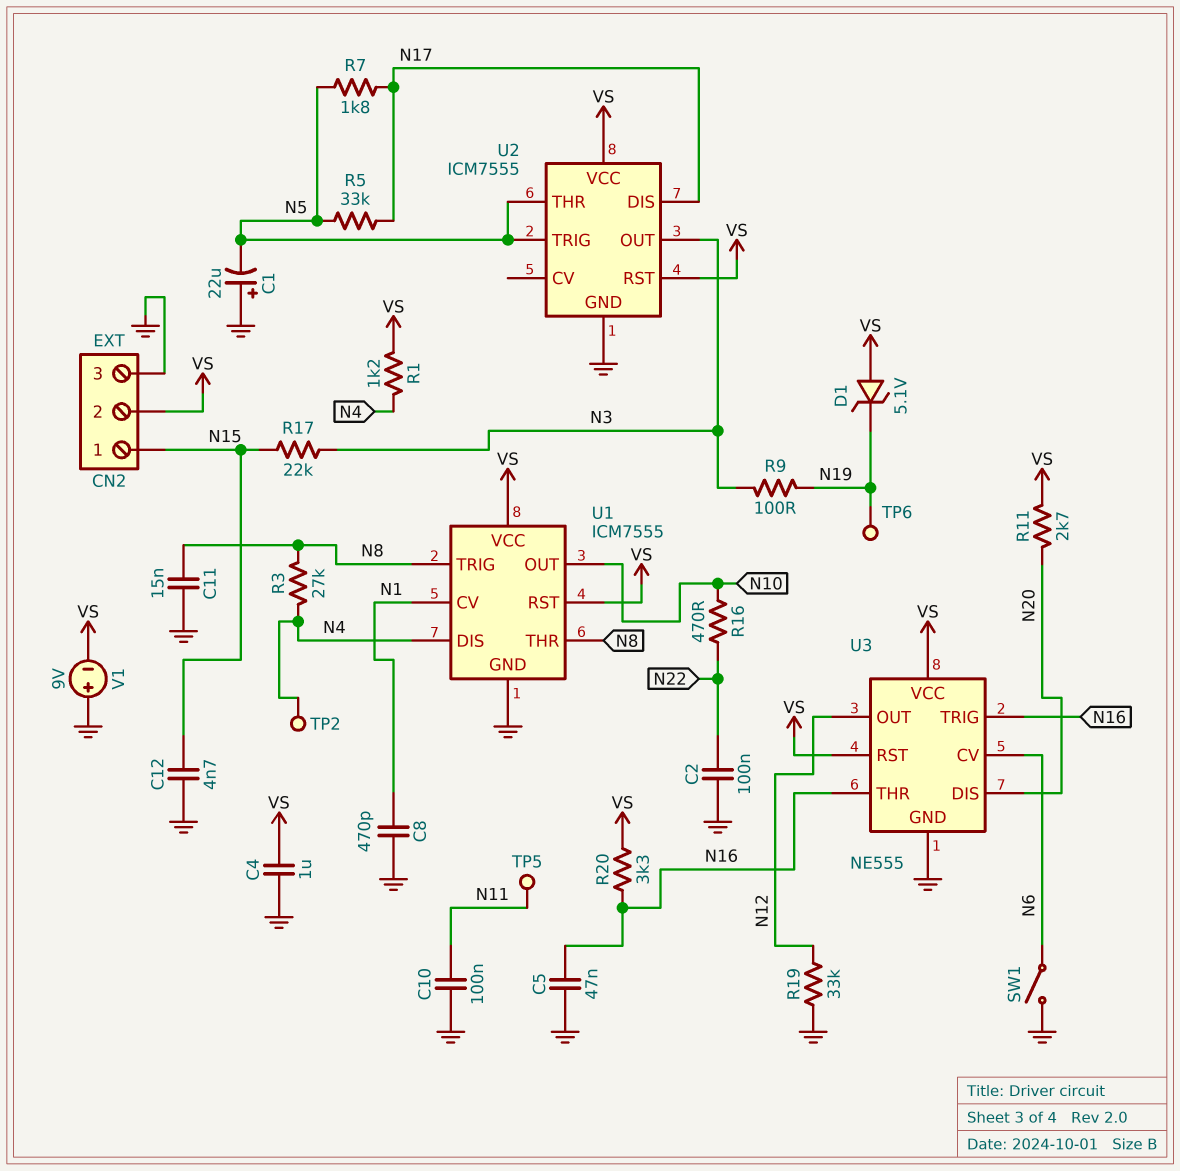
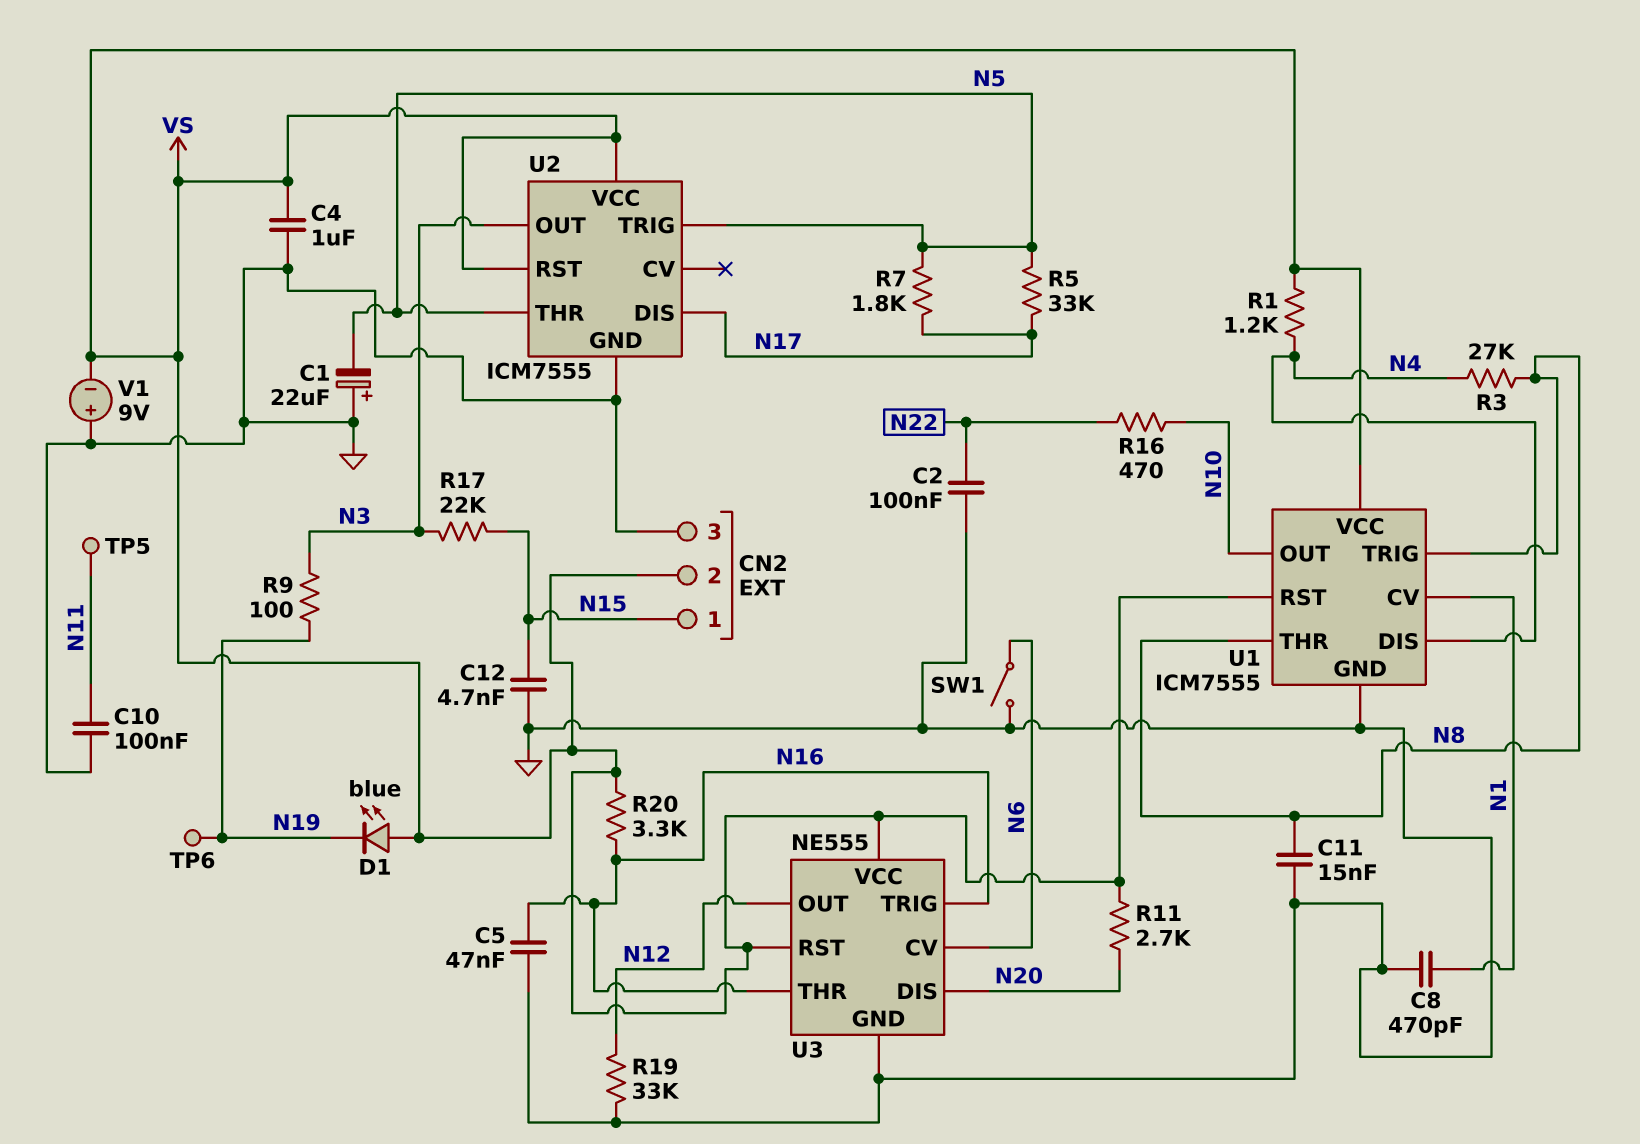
D1: zener 5.1V (A VS, K N19) -> LED blue (A VS, K N19)
TP2: test point (N4) -> none

